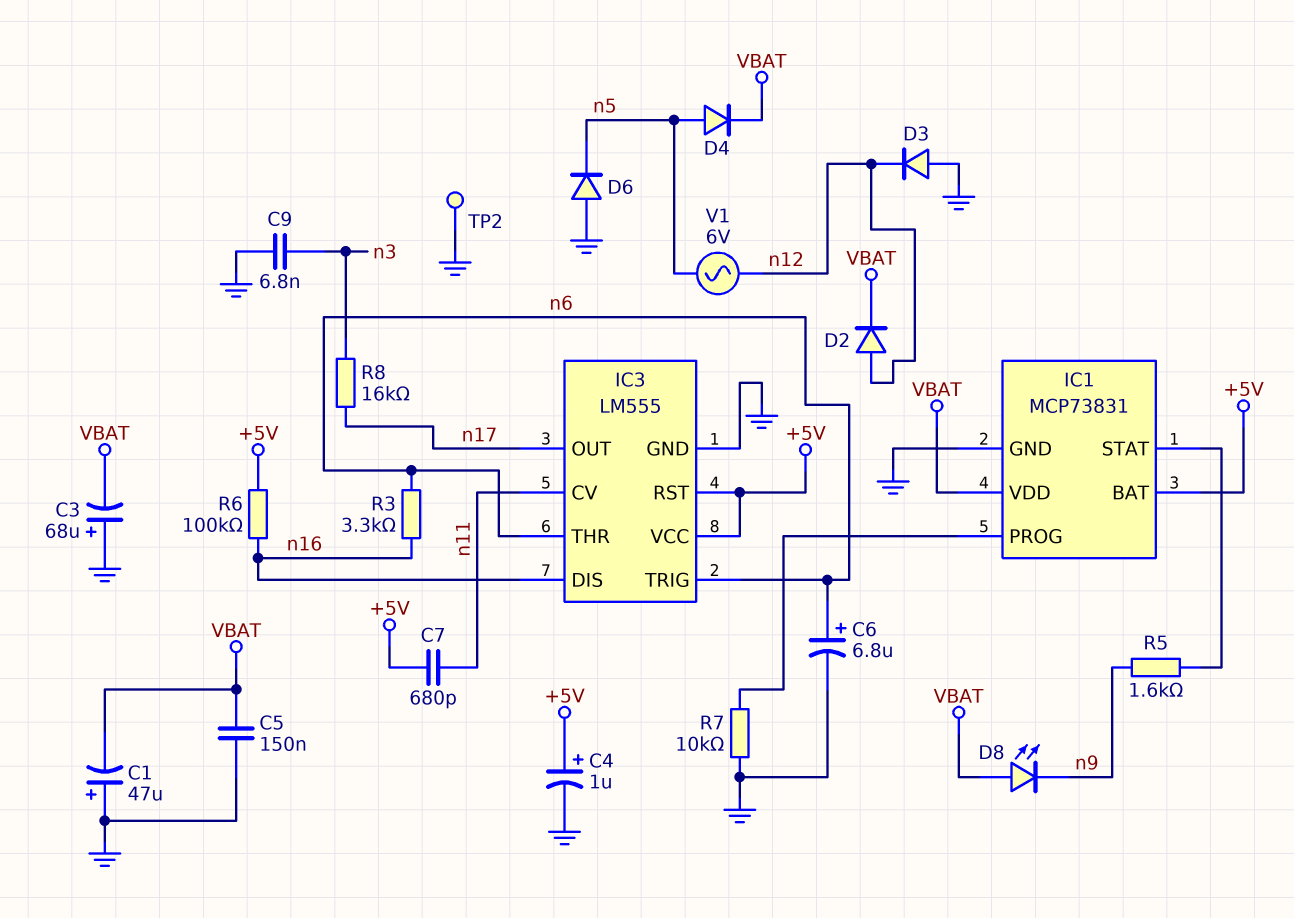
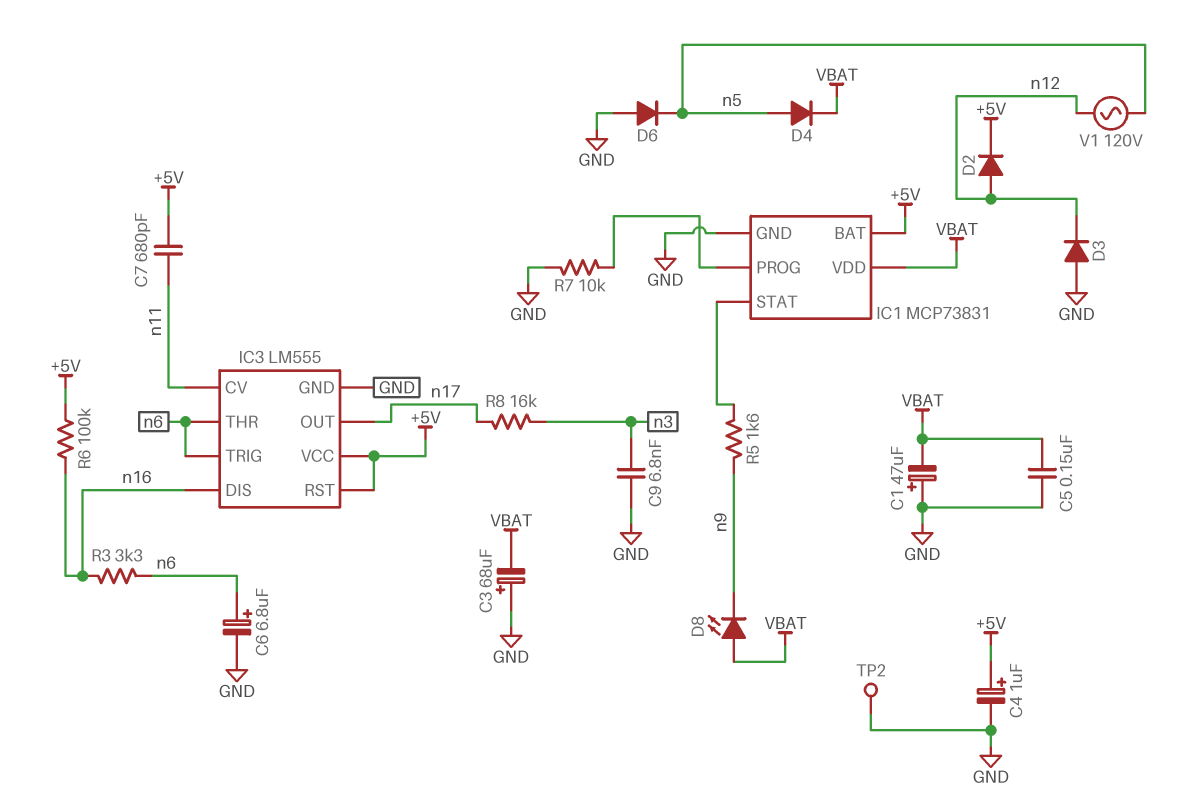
D2: diode (A n12, K VBAT) -> diode (A n12, K +5V)
V1: AC 6V (n5, n12) -> AC 120V (n5, n12)

